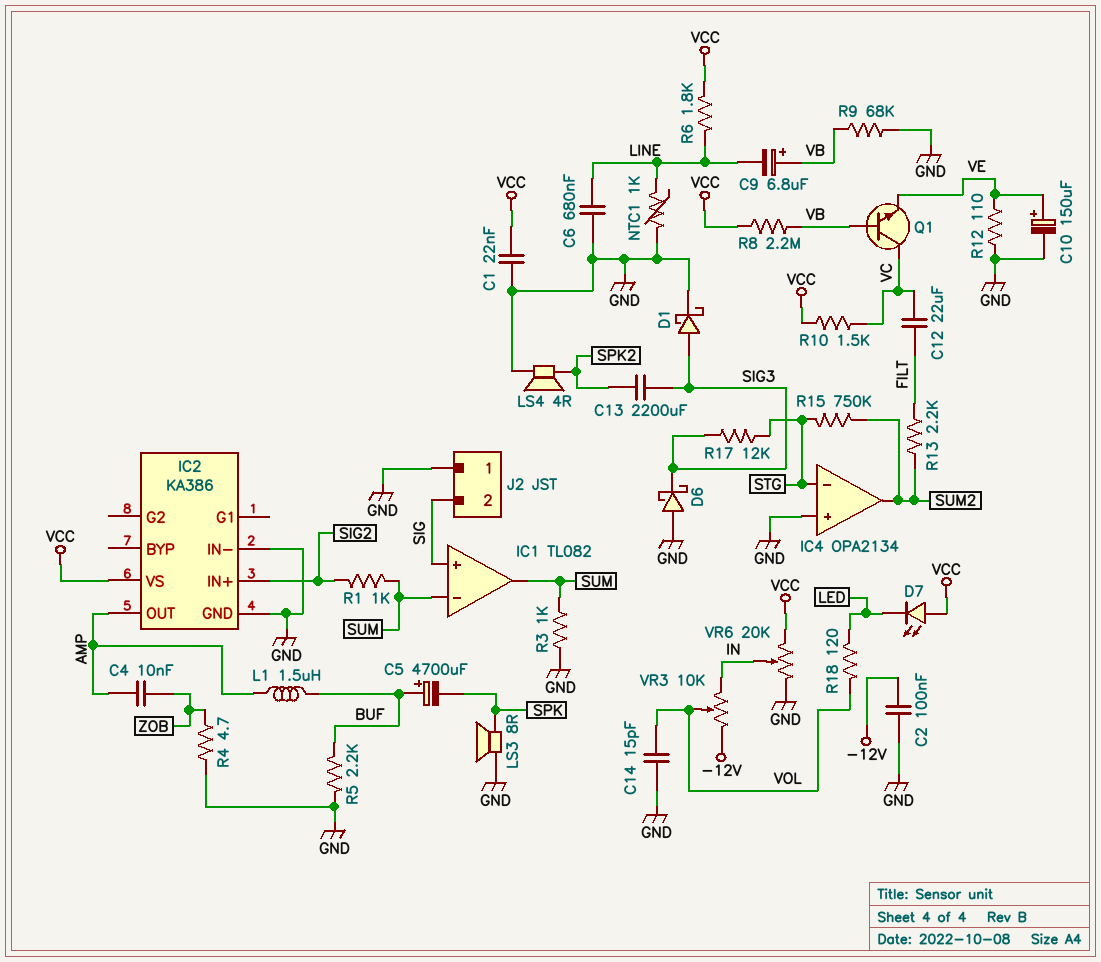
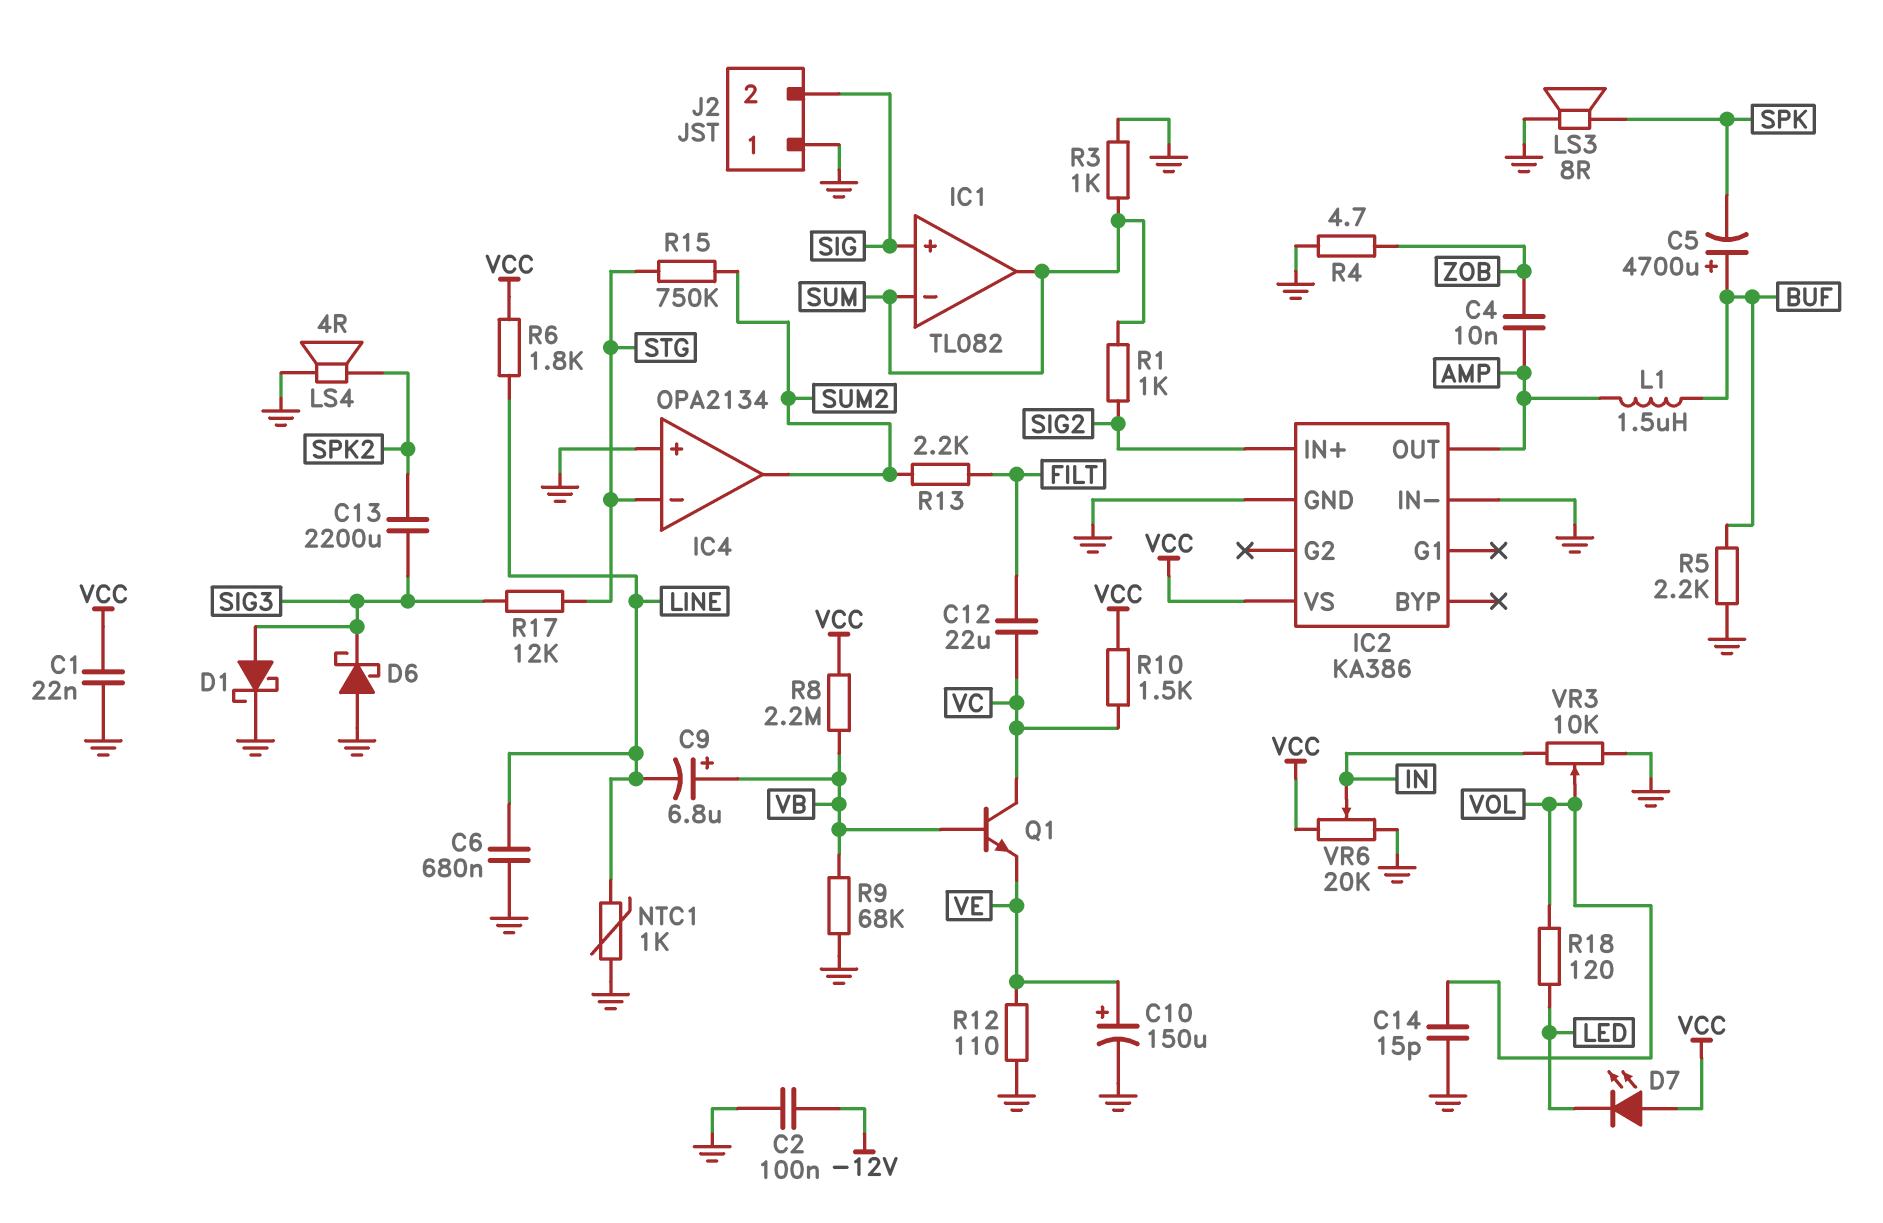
VR3: 10k (-12V, IN, wiper VOL) -> 10k (GND, IN, wiper VOL)

